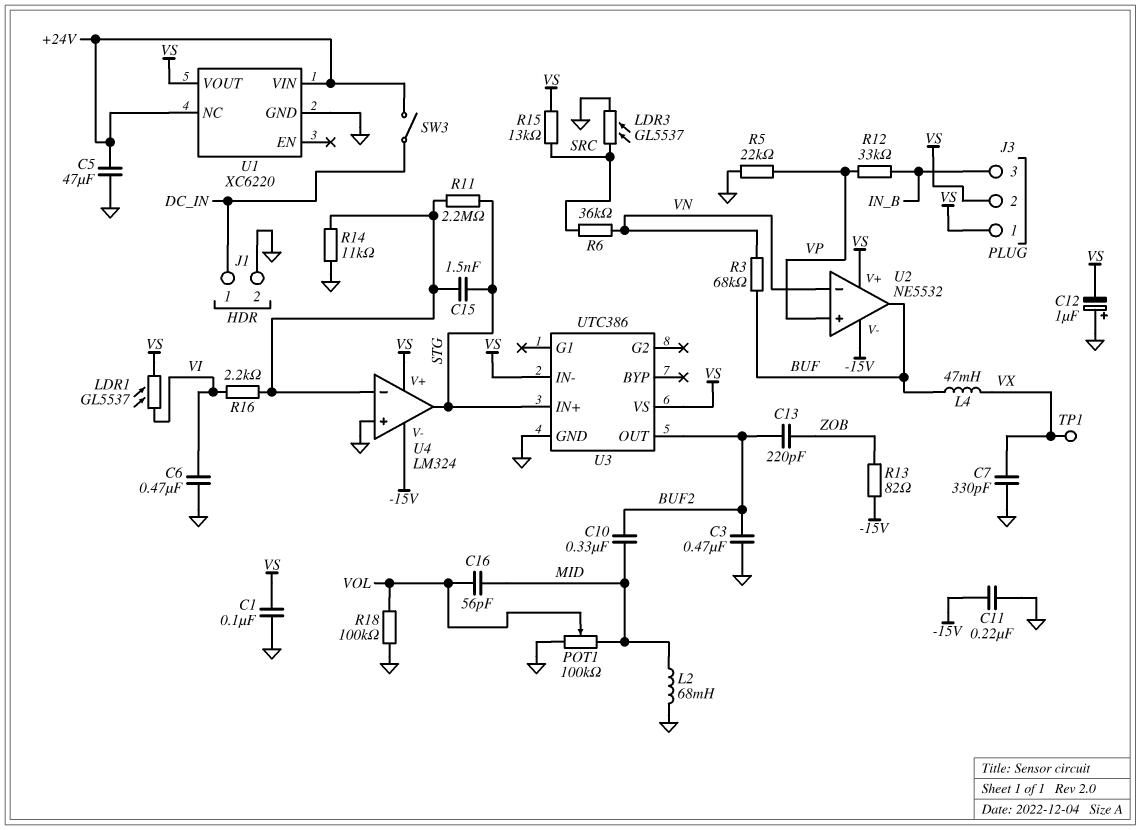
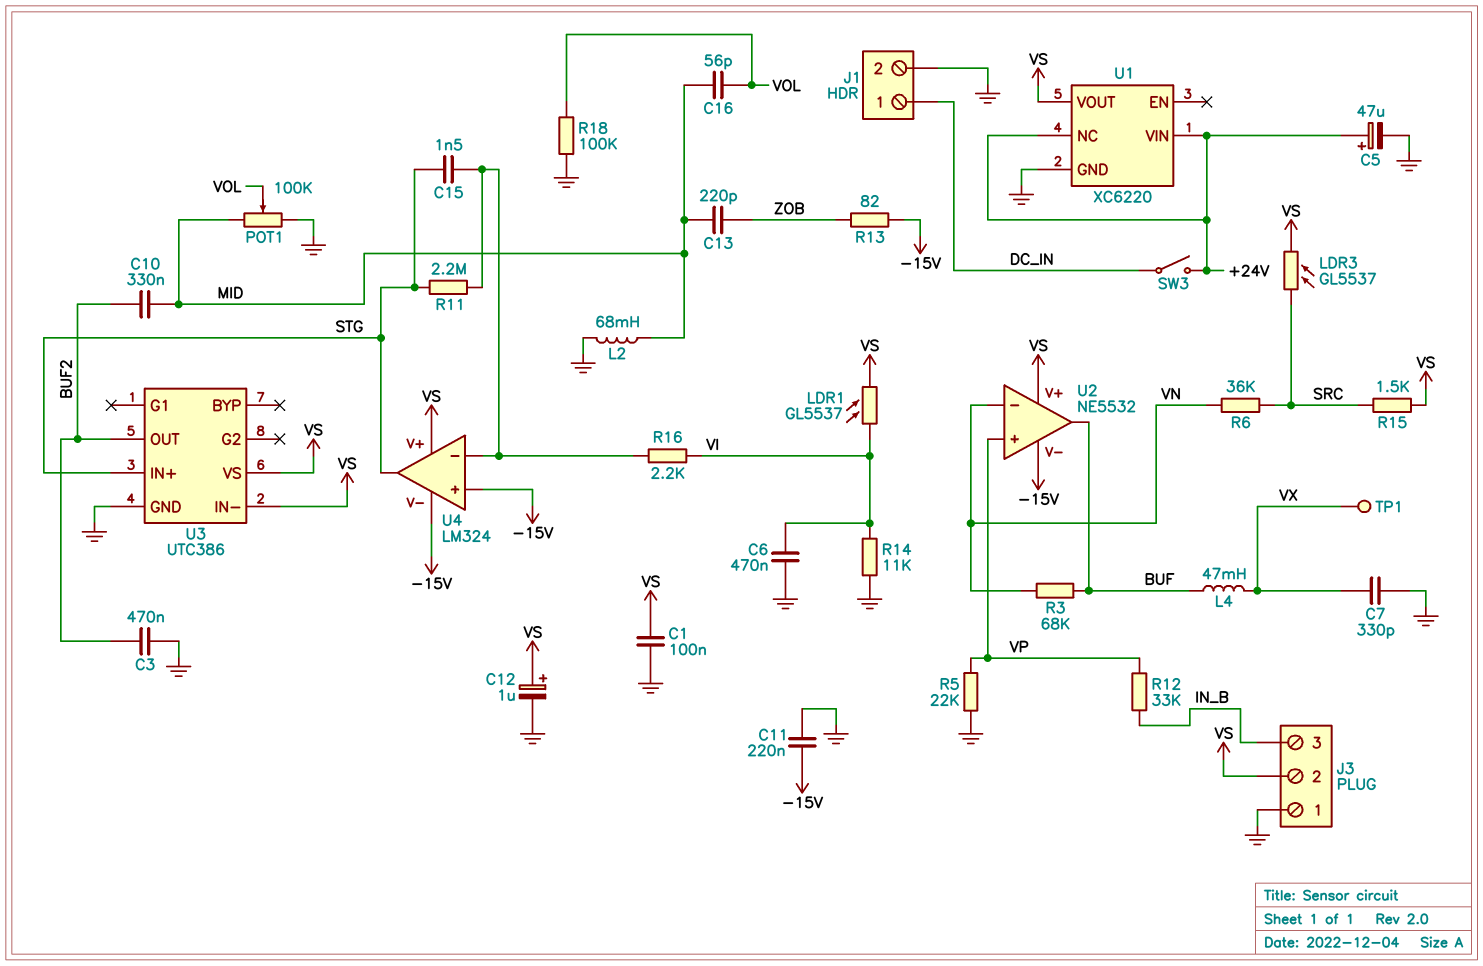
C5: 47uF (+24V, GND) -> 47uF (plus +24V, minus GND)
C12: 1uF (plus GND, minus VS) -> 1uF (plus VS, minus GND)
C13: 220pF (BUF2, ZOB) -> 220pF (MID, ZOB)
J3 pin 1: VS -> GND
LDR3: GL5537 (GND, SRC) -> GL5537 (SRC, VS)
R14: 11k (GND, U4/in-) -> 11k (GND, VI)
R15: 13k (SRC, VS) -> 1.5k (SRC, VS)
U4 pin in+: GND -> -15V

